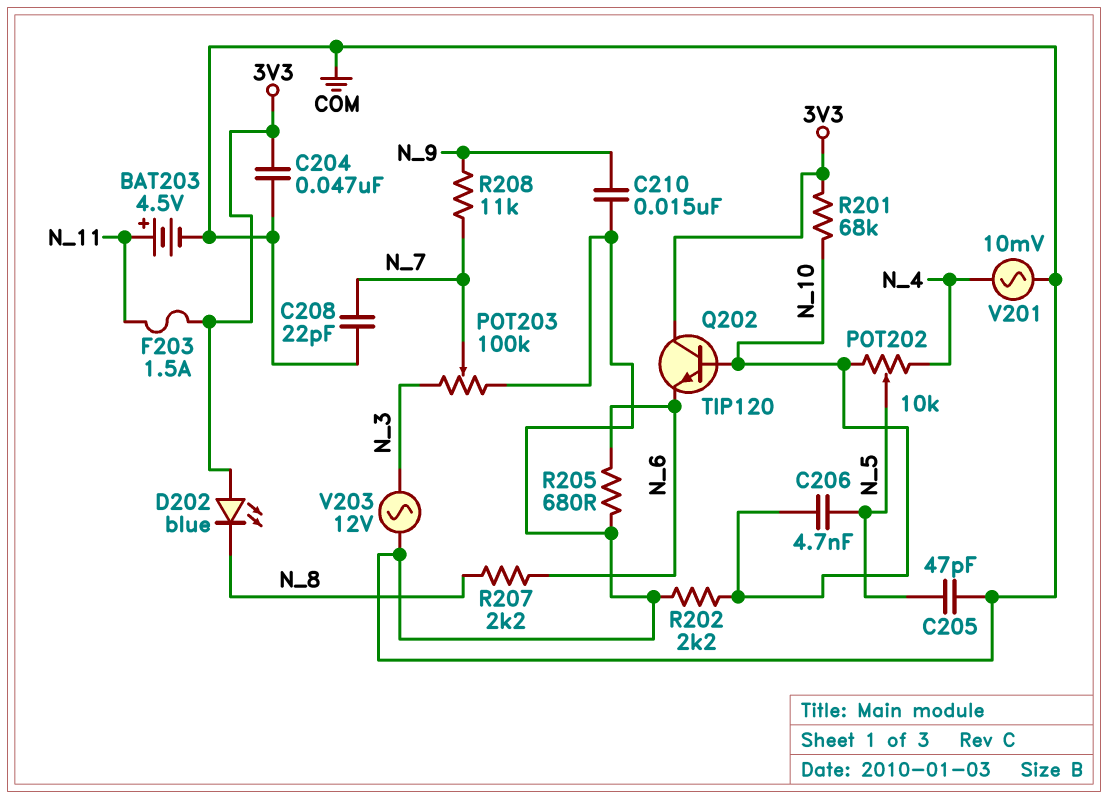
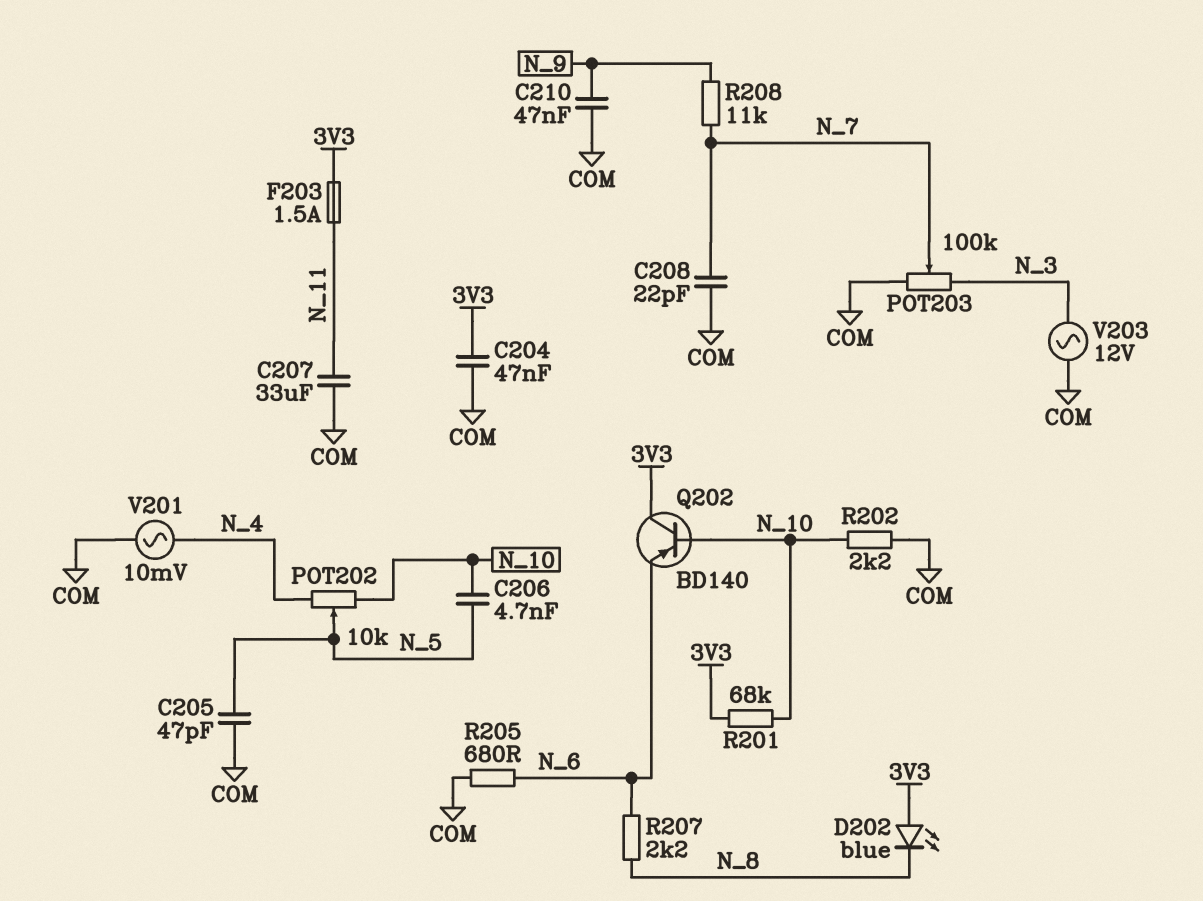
BAT203: 4.5V (plus N_11, minus COM) -> none
C207: none -> 33uF (COM, N_11)
C210: 15nF (COM, N_9) -> 47nF (COM, N_9)
Q202: NPN TIP120 (B N_10, C 3V3, E N_6) -> PNP BD140 (B N_10, C 3V3, E N_6)

